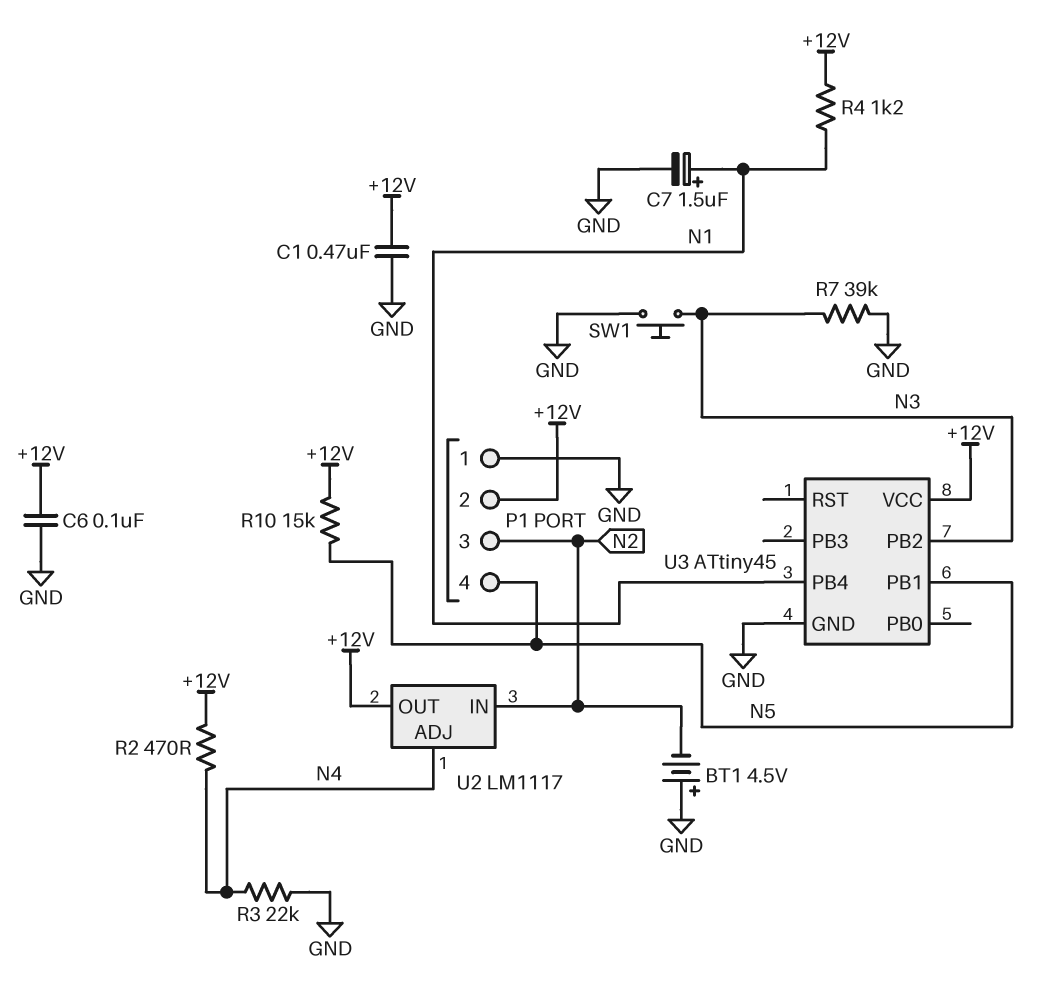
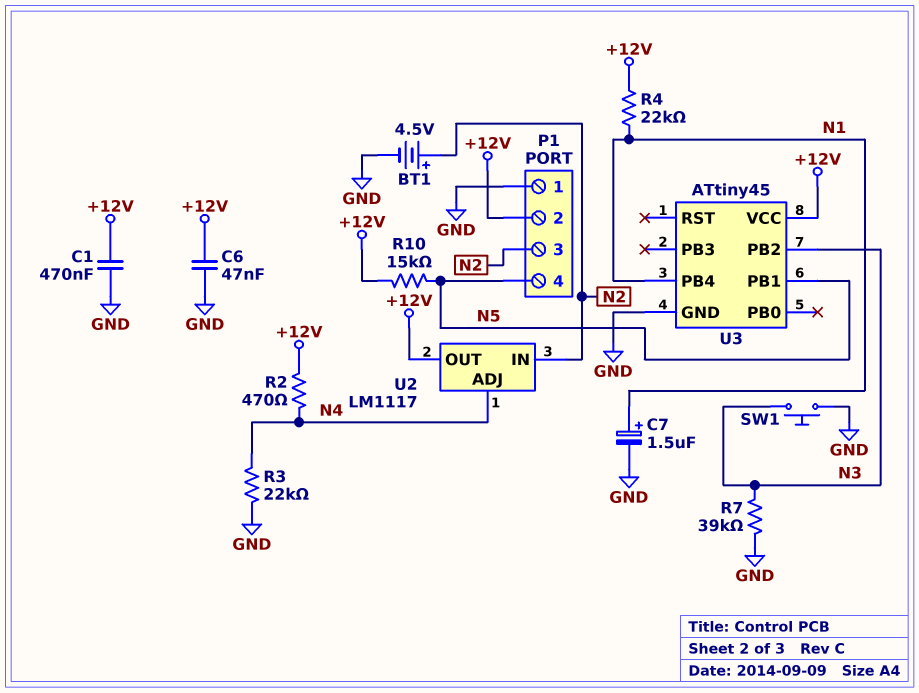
BT1: 4.5V (plus GND, minus N2) -> 4.5V (plus N2, minus GND)
C6: 100nF (+12V, GND) -> 47nF (+12V, GND)
R4: 1.2k (+12V, N1) -> 22k (+12V, N1)

